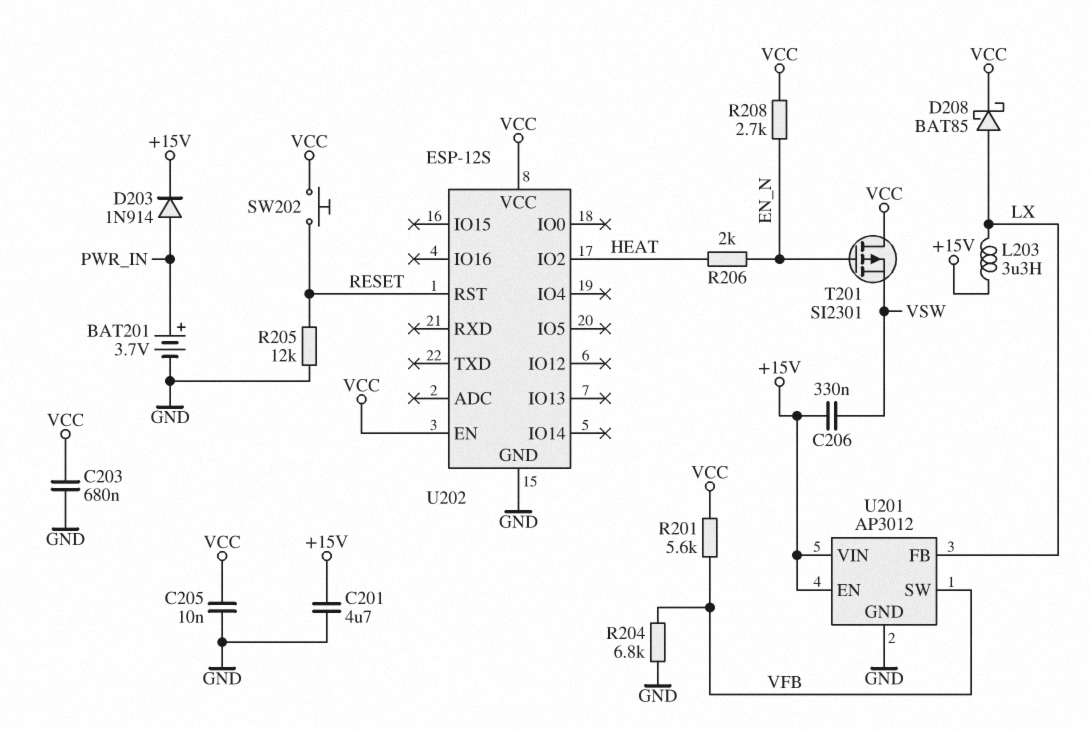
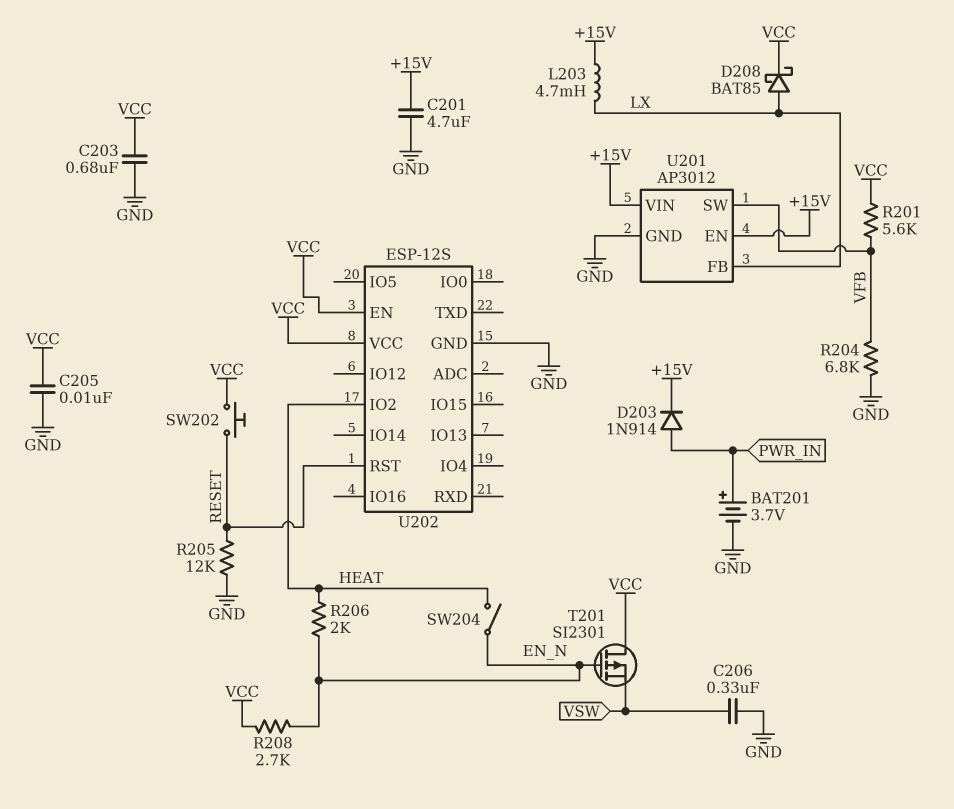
C206: 330nF (+15V, VSW) -> 330nF (GND, VSW)
L203: 3.3uH (+15V, LX) -> 4.7mH (+15V, LX)
SW204: none -> switch (EN_N, HEAT)

